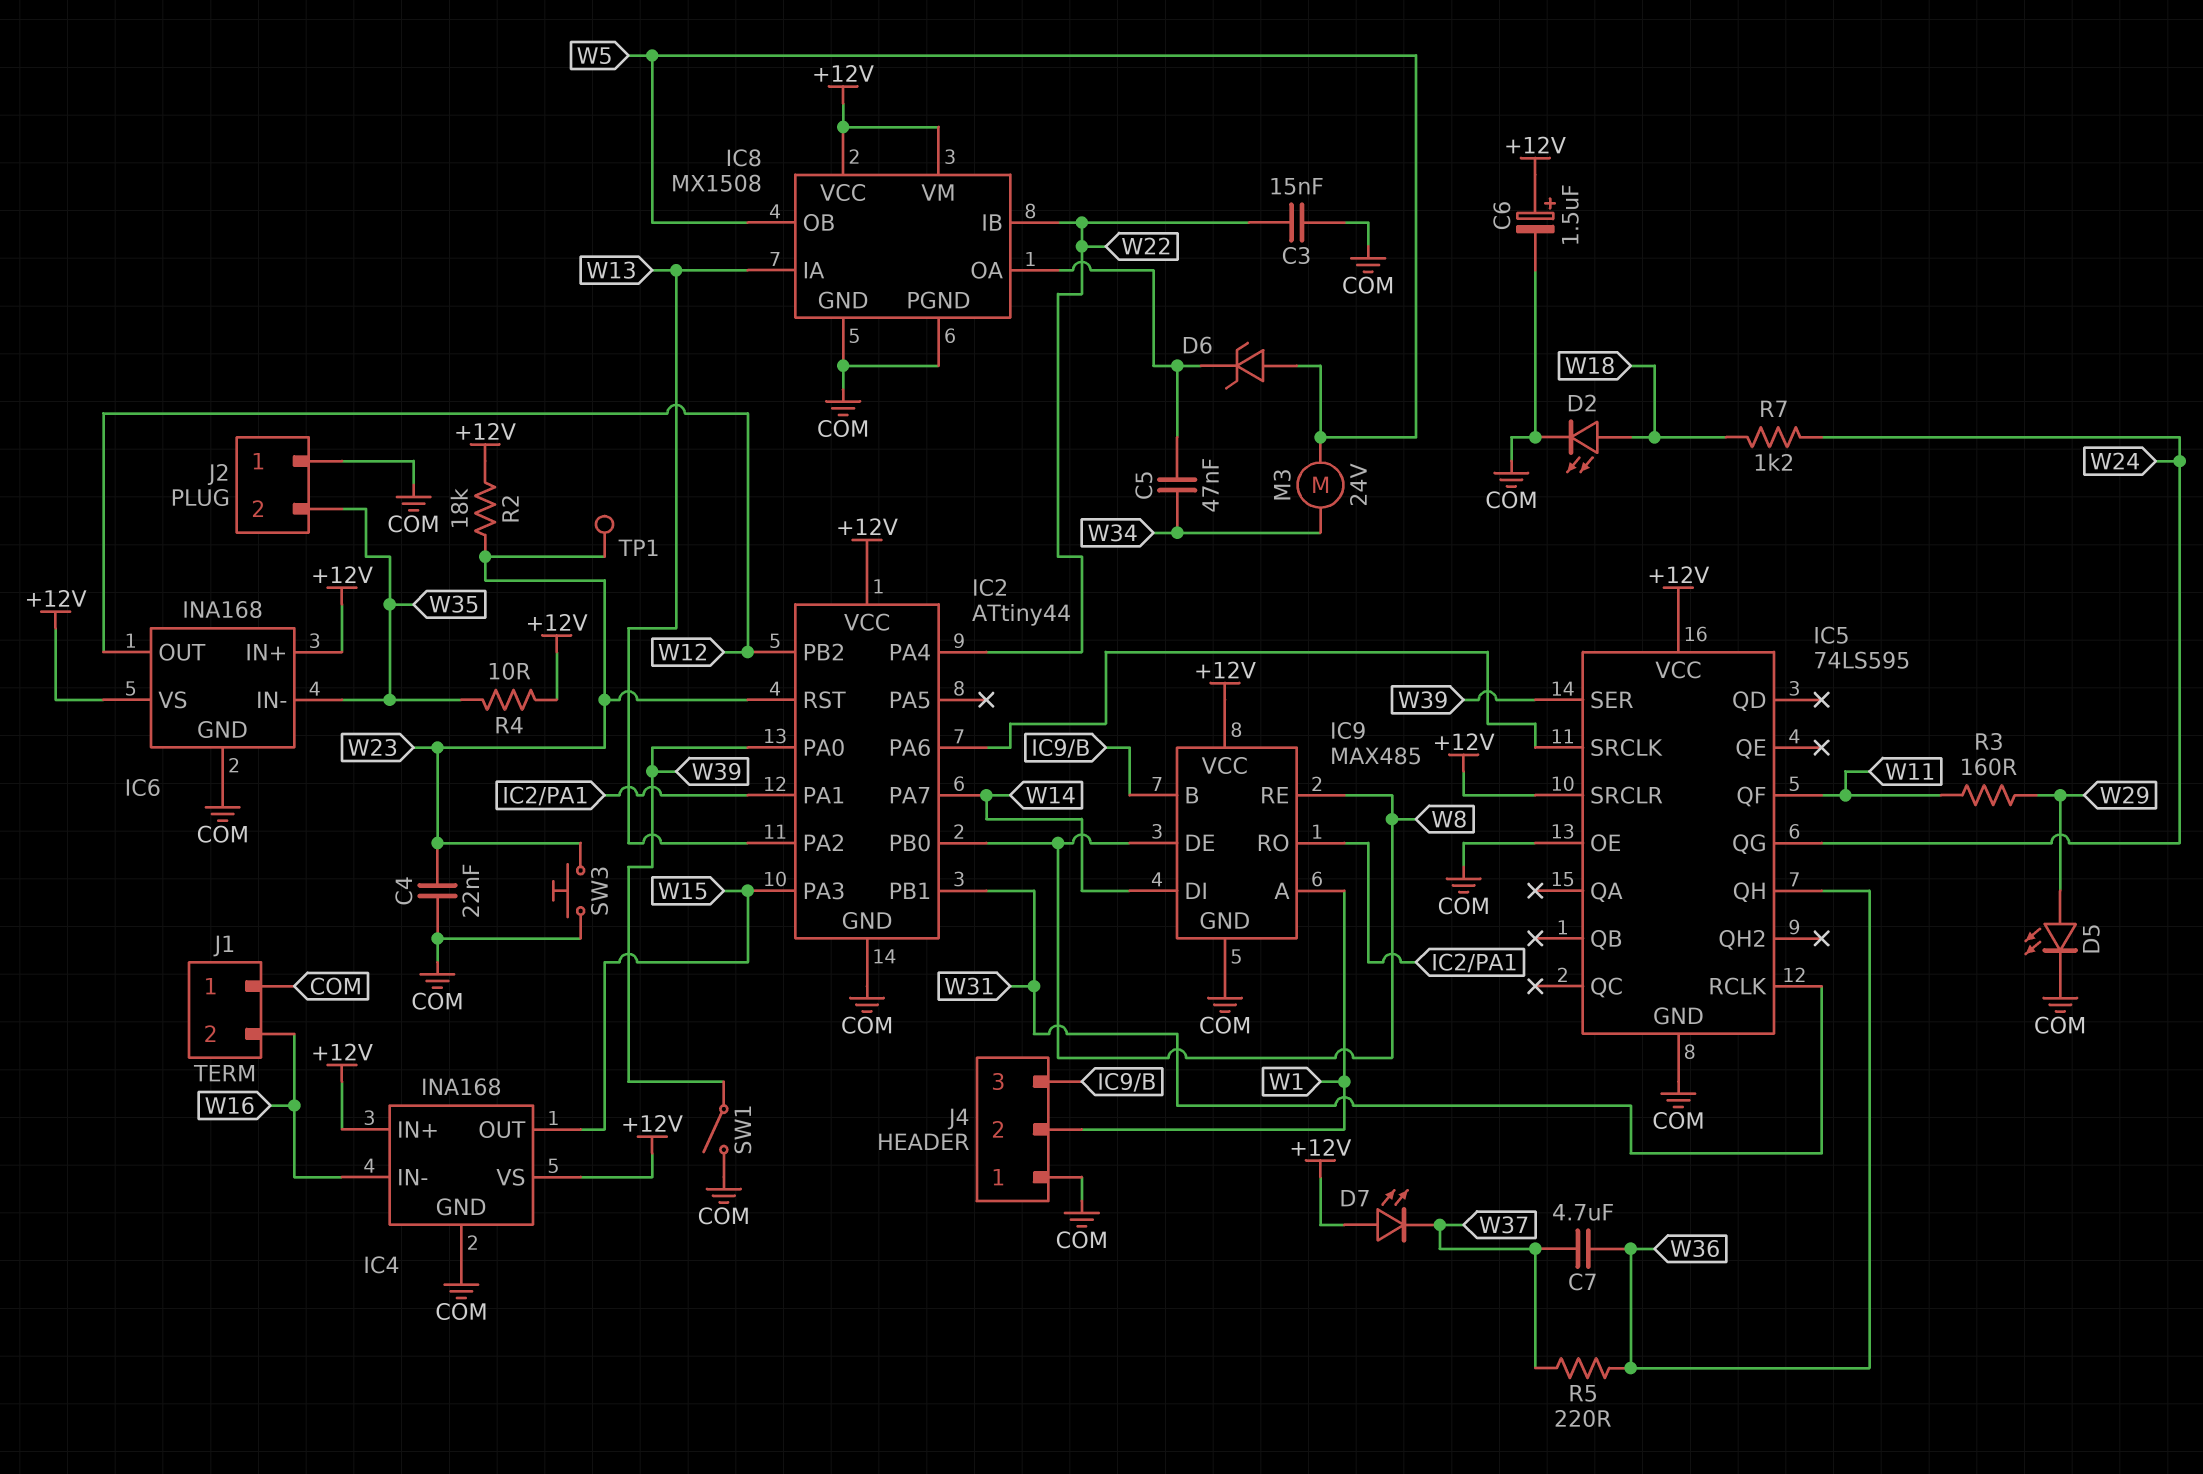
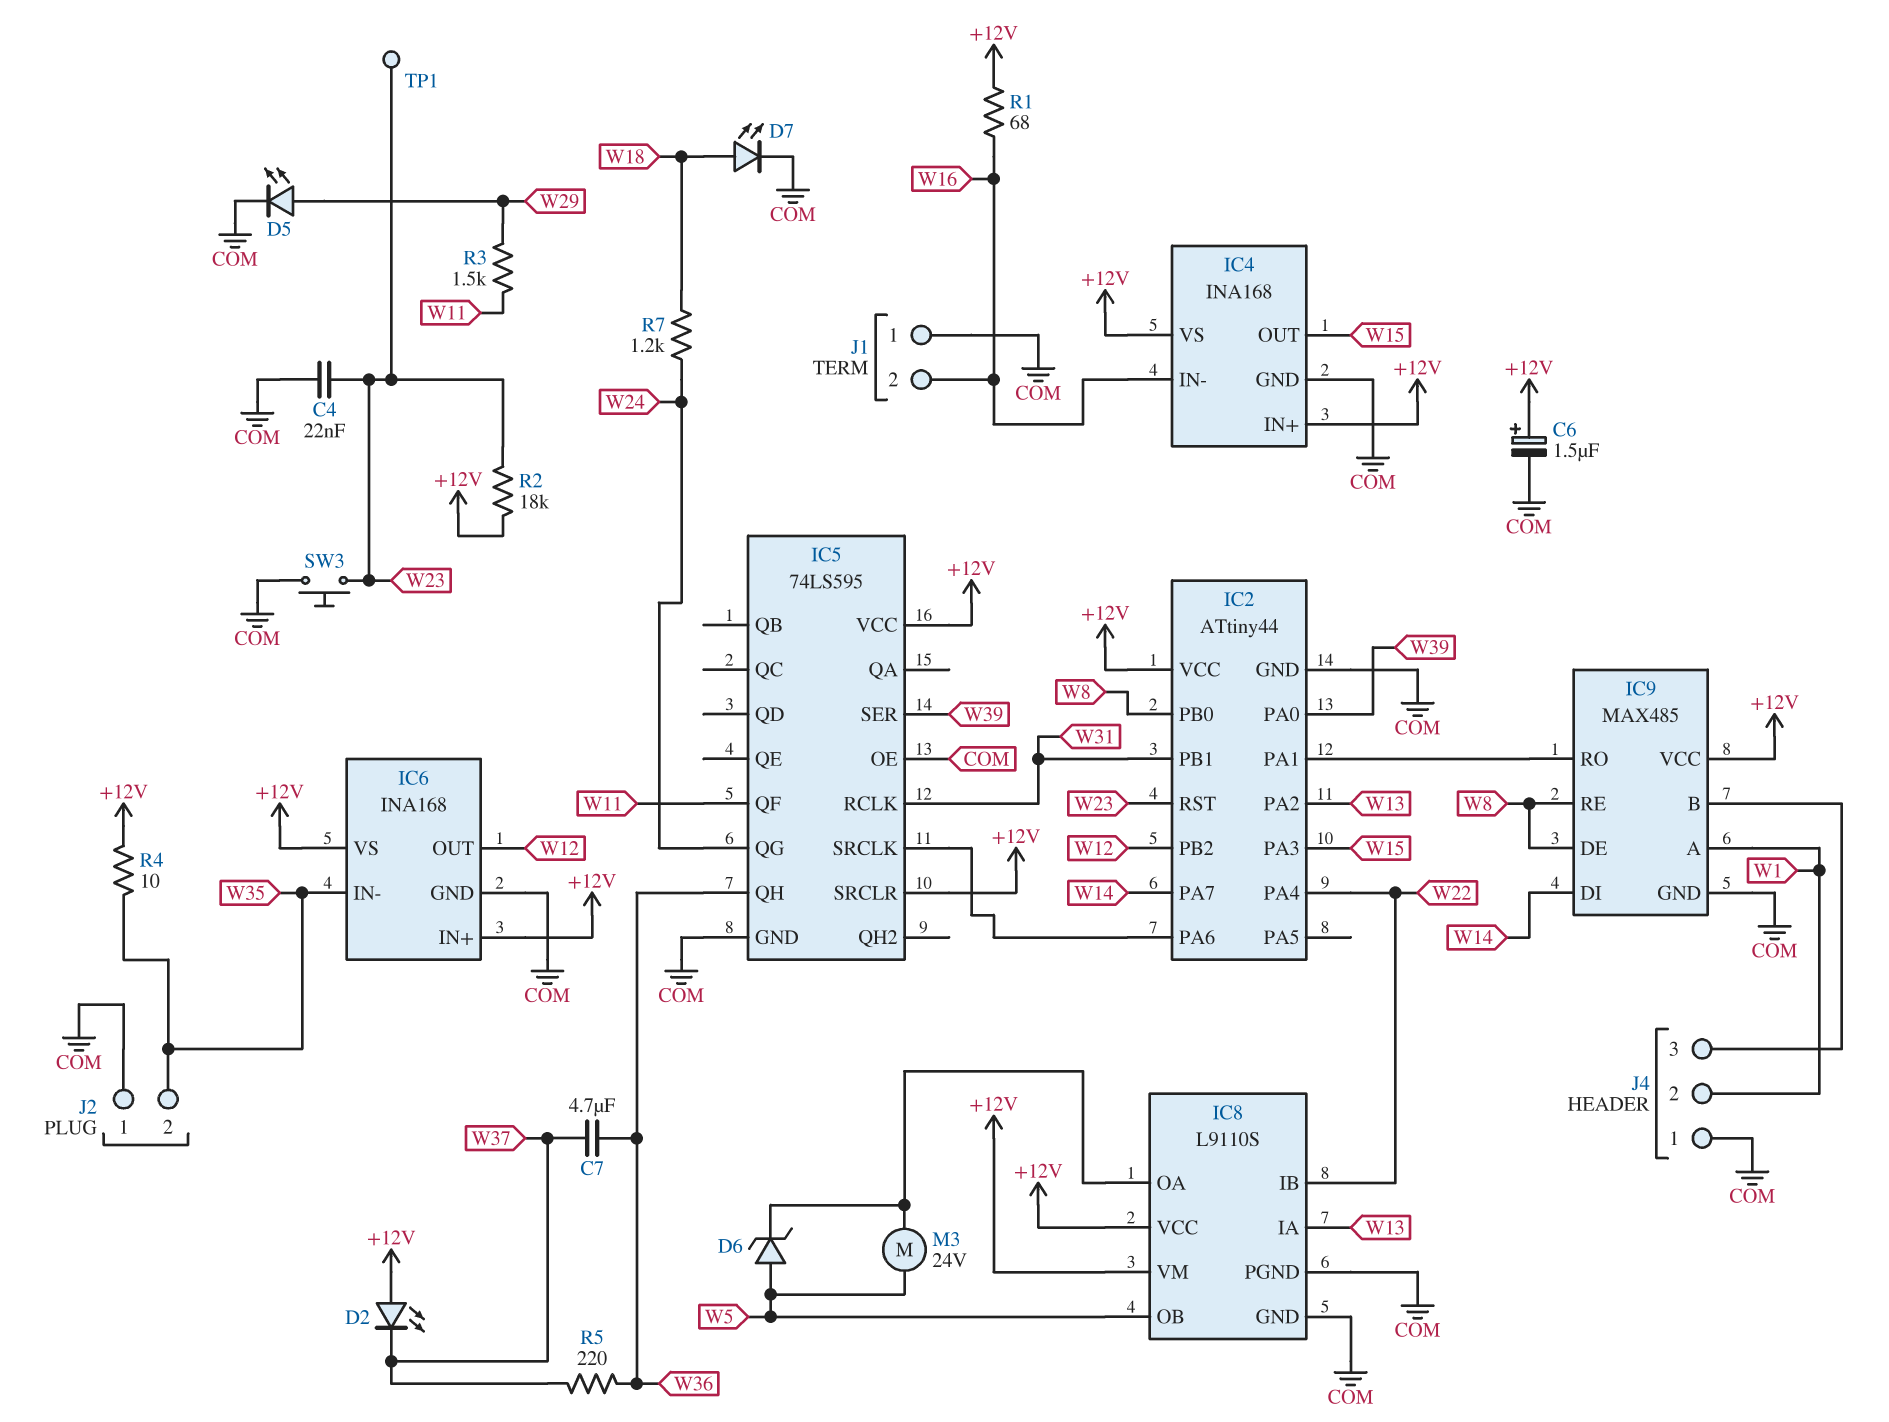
C3: 15nF (COM, W22) -> none
C5: 47nF (IC8/OA, W34) -> none
D2: LED (A W18, K COM) -> LED (A +12V, K W37)
D7: LED (A +12V, K W37) -> LED (A W18, K COM)
IC8: MX1508 -> L9110S
M3: motor 24V (W5, W34) -> motor 24V (IC8/OA, W5)
R1: none -> 68 (+12V, W16)
R3: 160 (W11, W29) -> 1.5k (W11, W29)
SW1: switch (COM, W39) -> none

